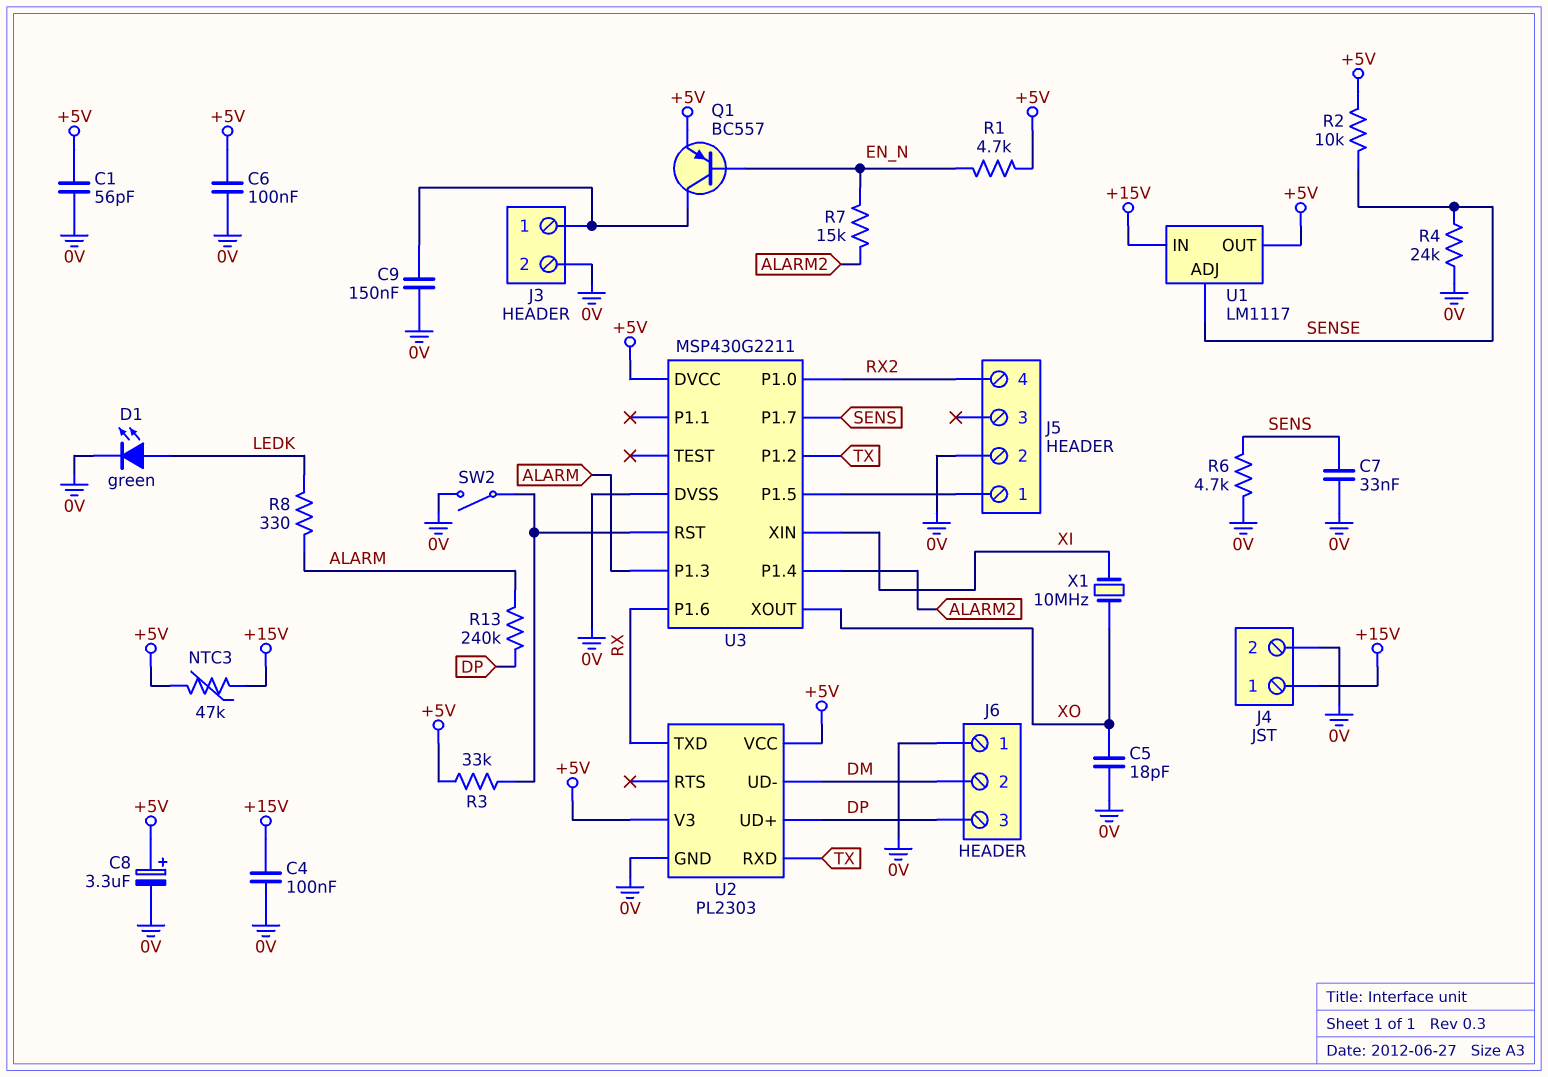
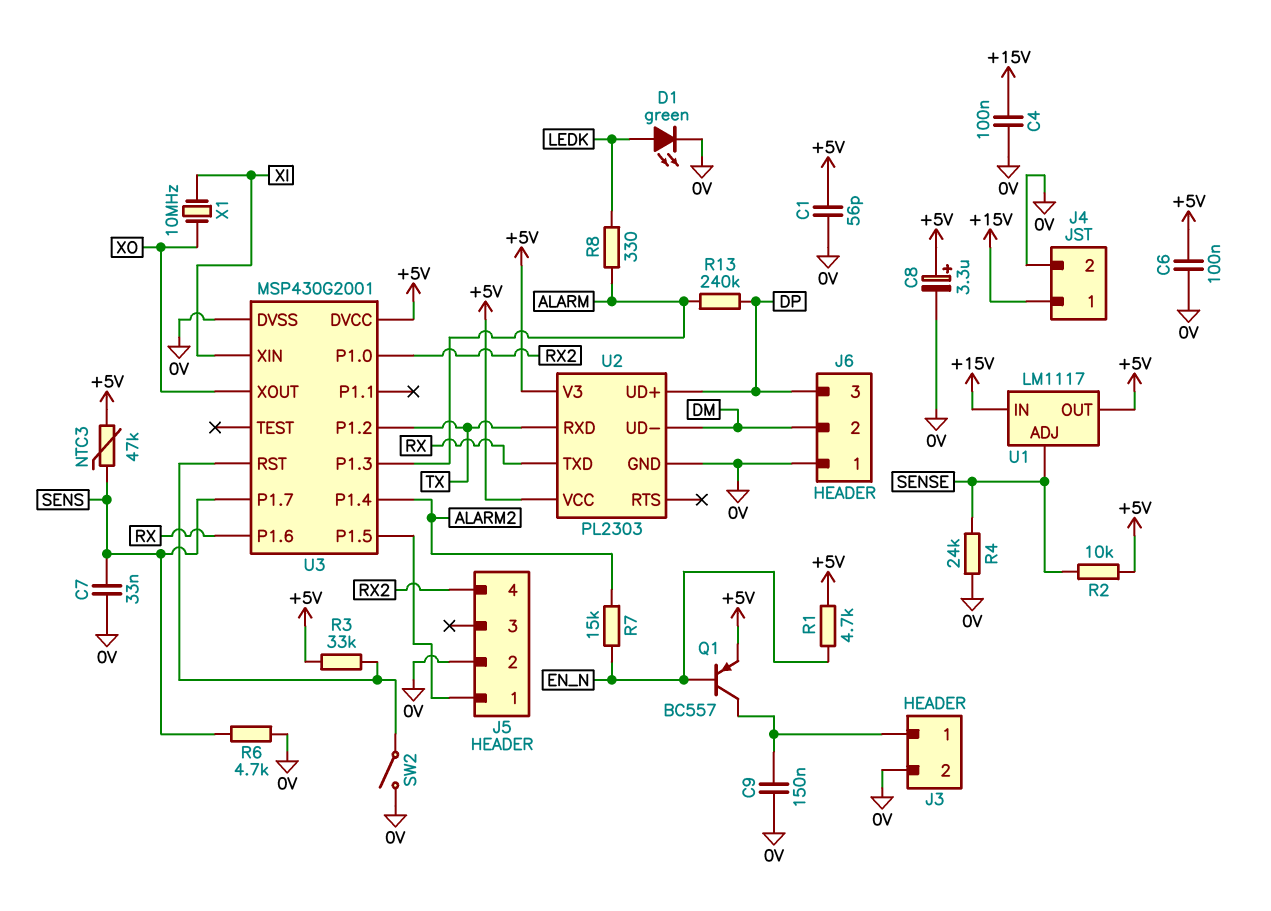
C5: 18pF (0V, XO) -> none
NTC3: 47k (+5V, +15V) -> 47k (+5V, SENS)
U3: MSP430G2211 -> MSP430G2001

